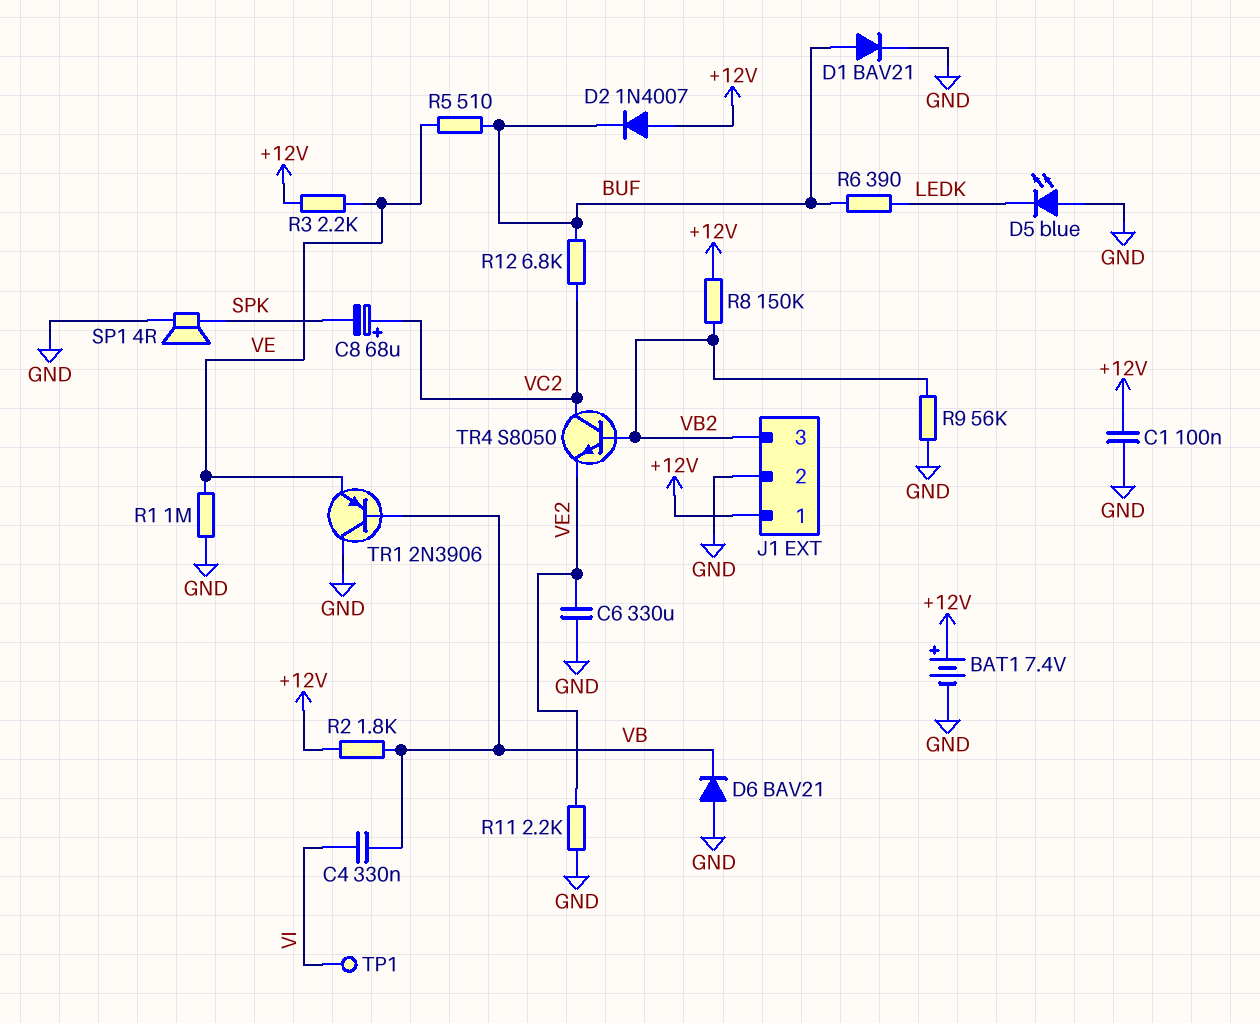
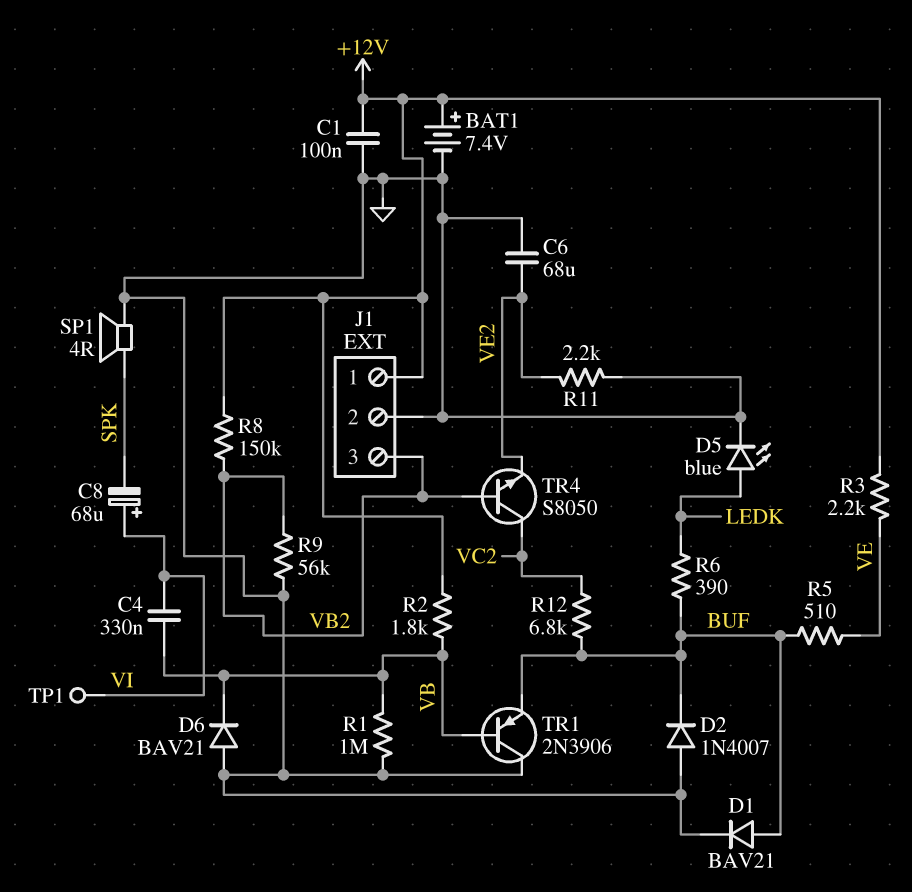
C6: 330uF (GND, VE2) -> 68uF (GND, VE2)
C8: 68uF (plus VC2, minus SPK) -> 68uF (plus VI, minus SPK)
D2: diode 1N4007 (A +12V, K BUF) -> diode 1N4007 (A GND, K BUF)
D5: LED blue (A GND, K LEDK) -> LED blue (A LEDK, K GND)
R1: 1M (GND, VE) -> 1M (GND, VB)
TR1: PNP 2N3906 (B VB, C GND, E VE) -> PNP 2N3906 (B VB, C GND, E BUF)

